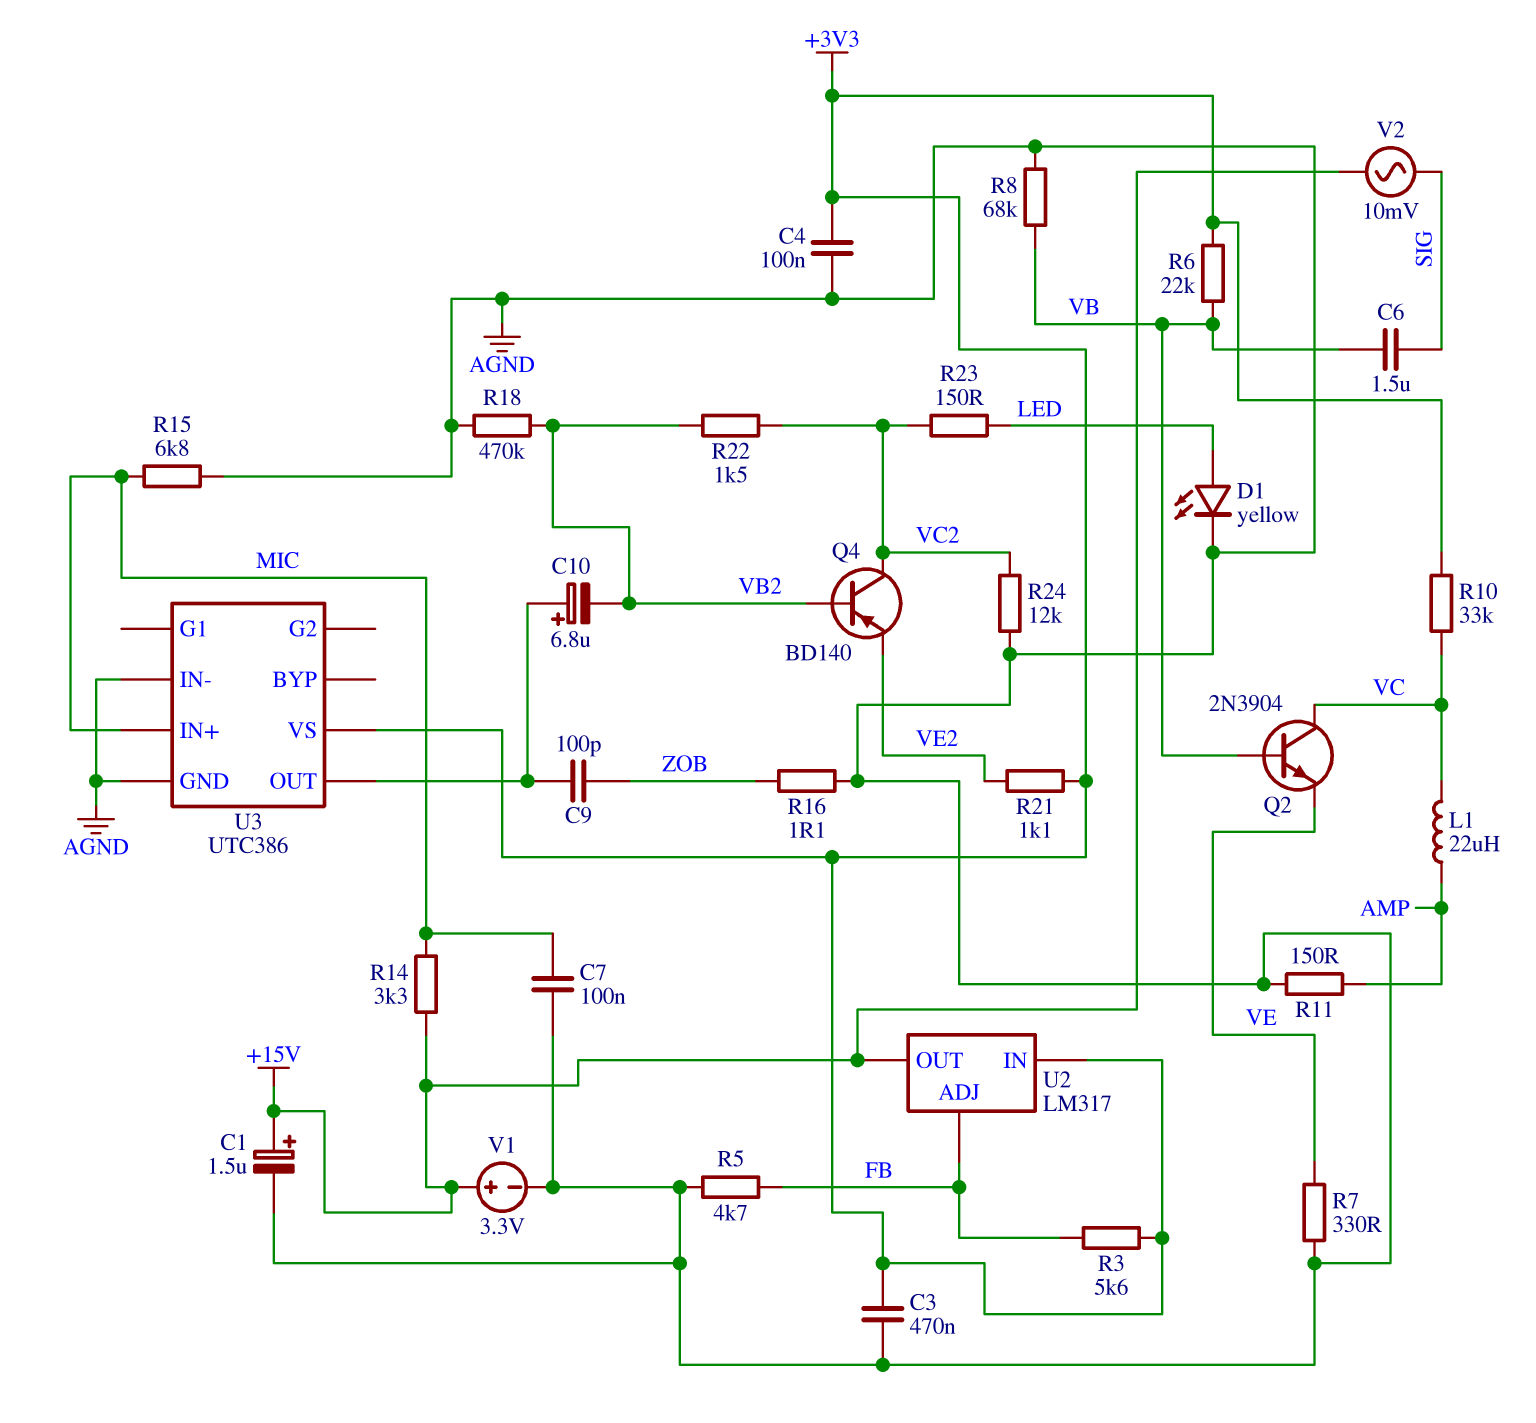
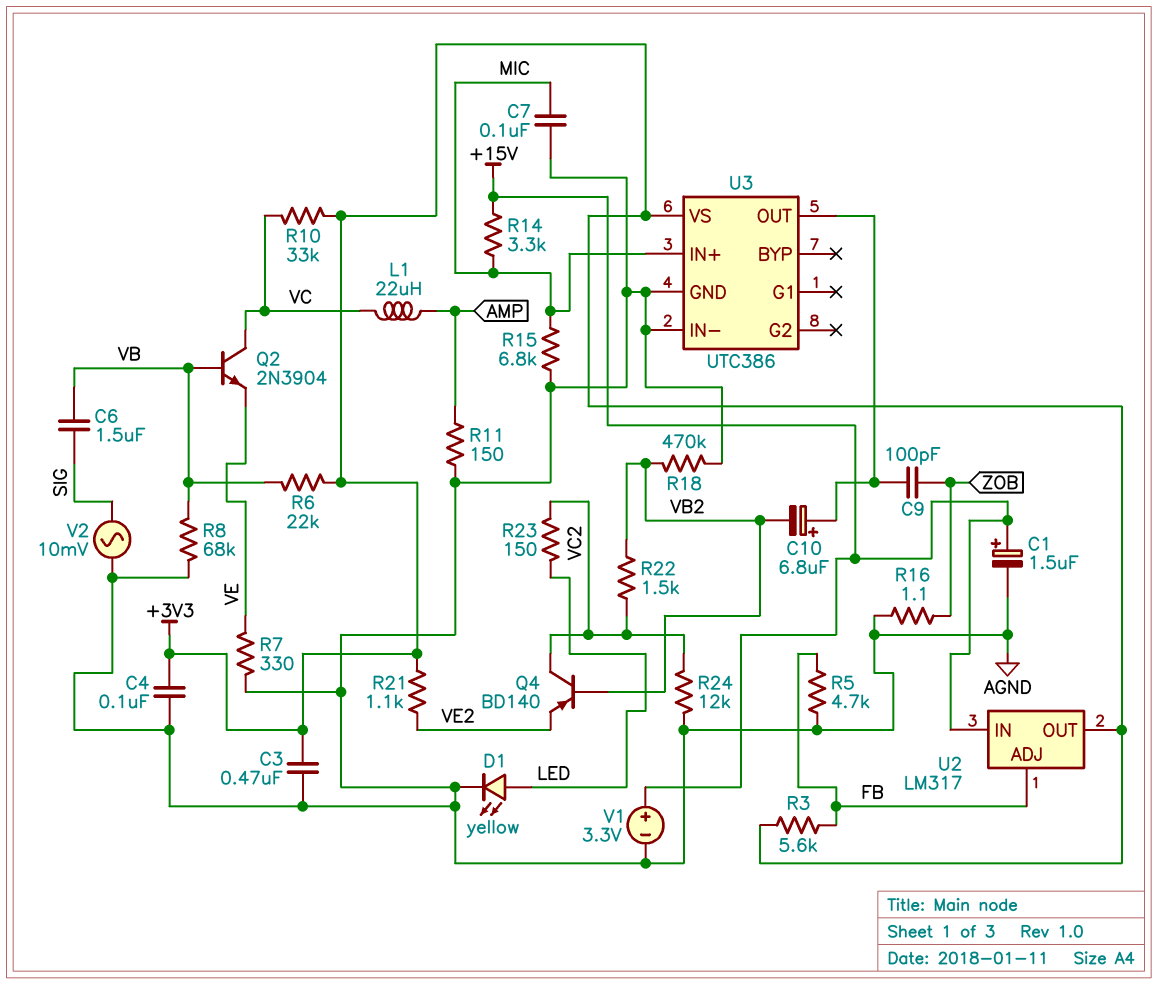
U2 pin IN: +3V3 -> +15V
U2 pin OUT: +15V -> +3V3
V2: AC 10mV (+15V, SIG) -> AC 10mV (AGND, SIG)

